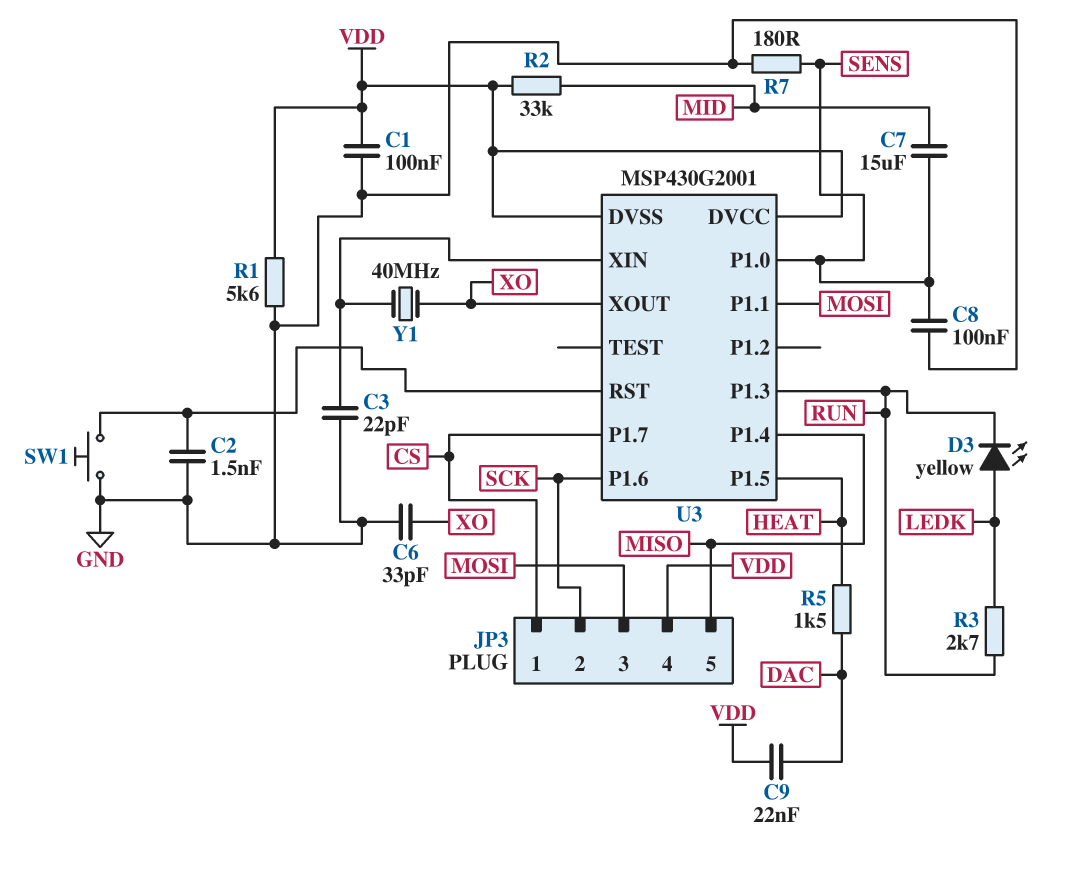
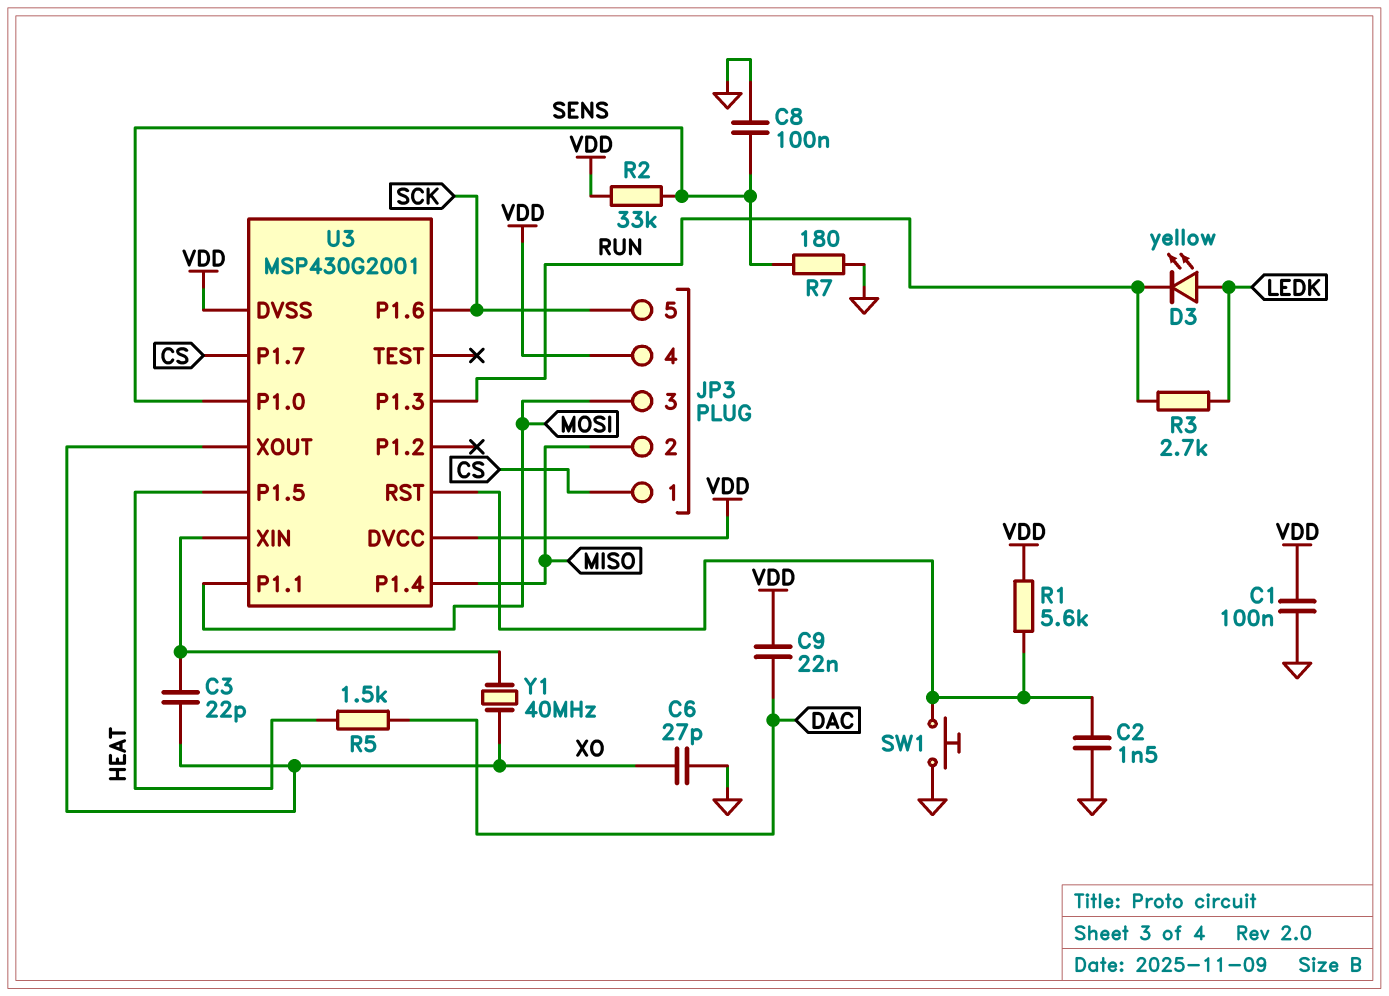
C3: 22pF (GND, U3/XIN) -> 22pF (U3/XIN, XO)
C6: 33pF (GND, XO) -> 27pF (GND, XO)
C7: 15uF (MID, SENS) -> none
JP3 pin 2: SCK -> MISO
JP3 pin 5: MISO -> SCK
R1: 5.6k (GND, VDD) -> 5.6k (U3/RST, VDD)
R2: 33k (MID, VDD) -> 33k (SENS, VDD)

